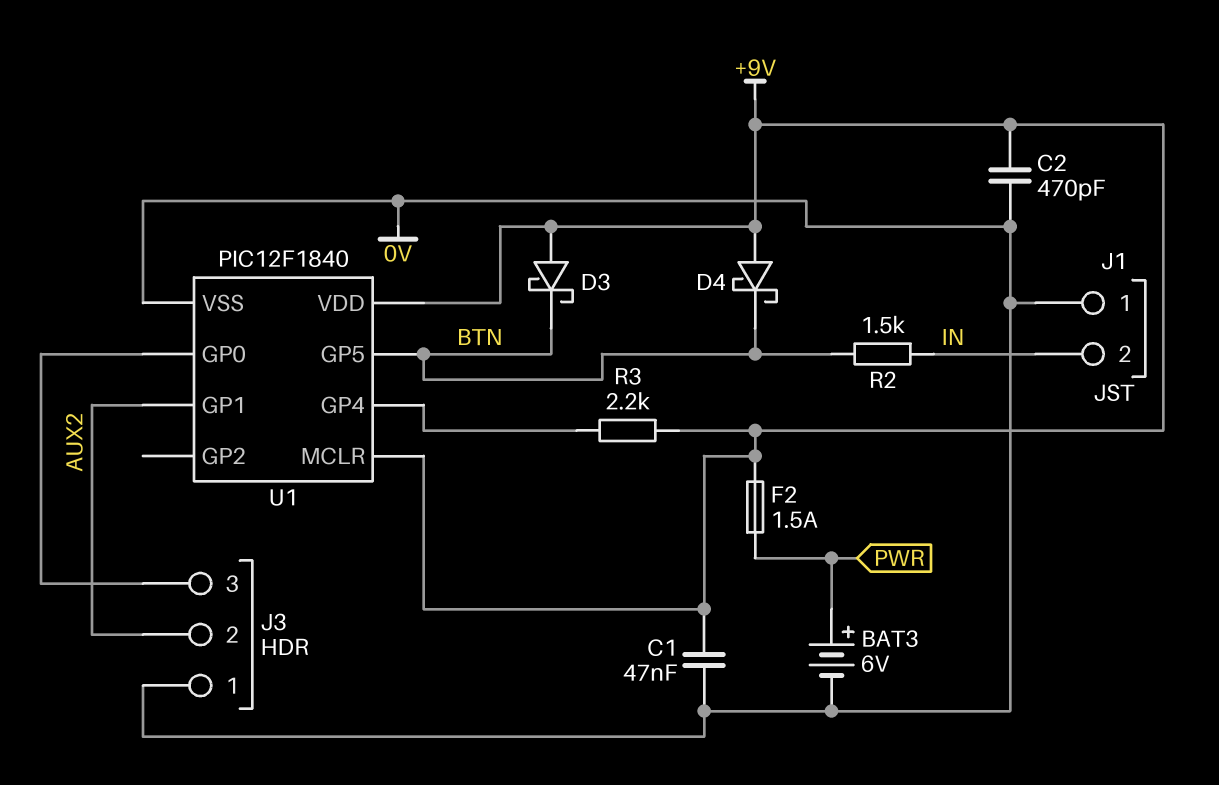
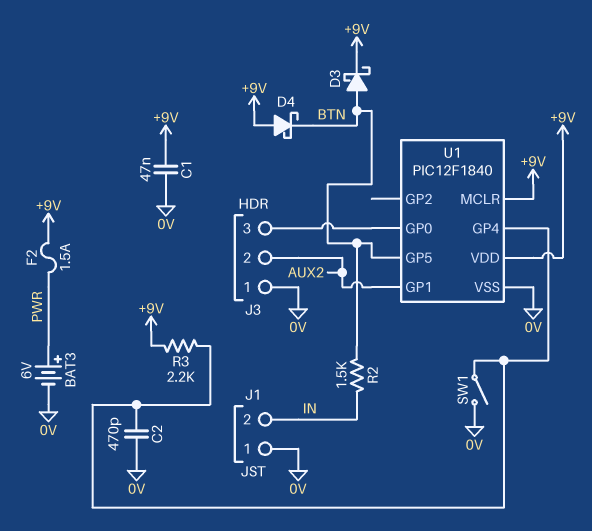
C2: 470pF (+9V, 0V) -> 470pF (0V, U1/GP4)
D3: schottky (A +9V, K BTN) -> schottky (A BTN, K +9V)
SW1: none -> switch (0V, U1/GP4)

